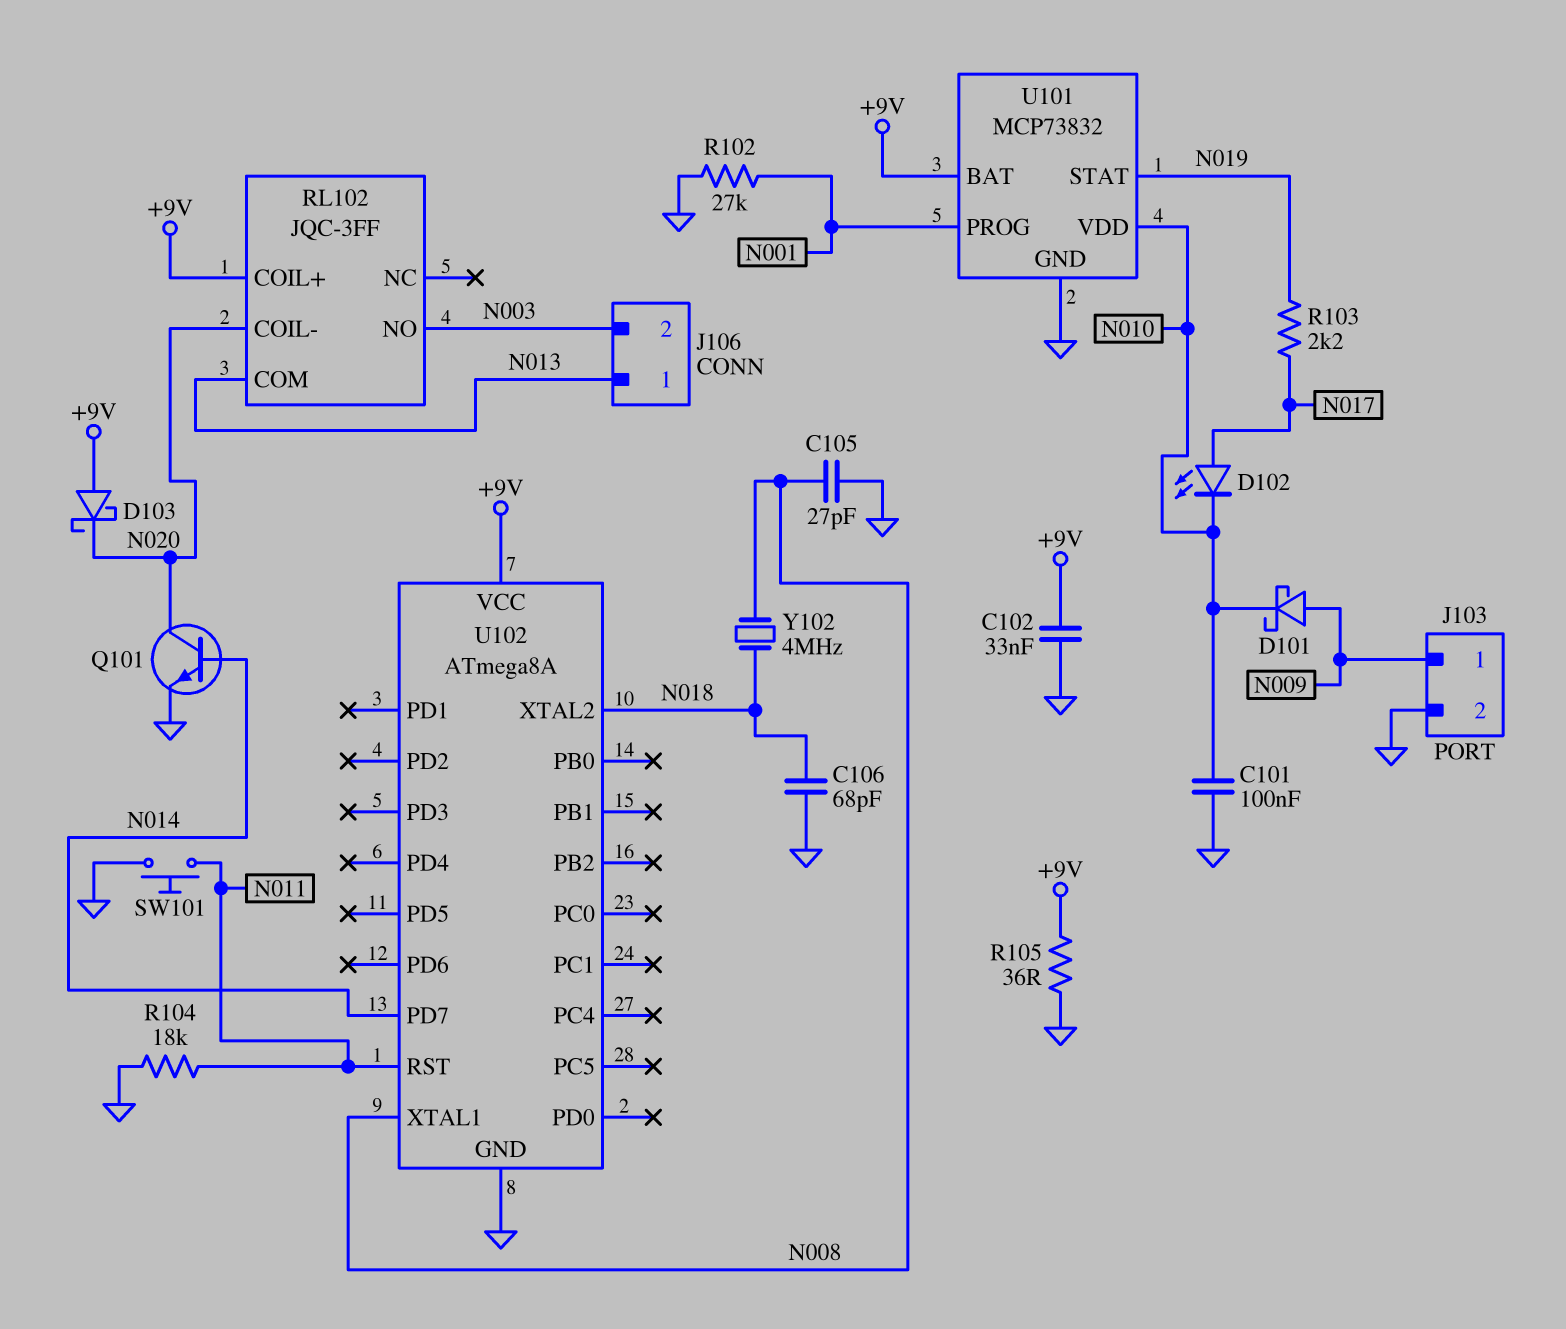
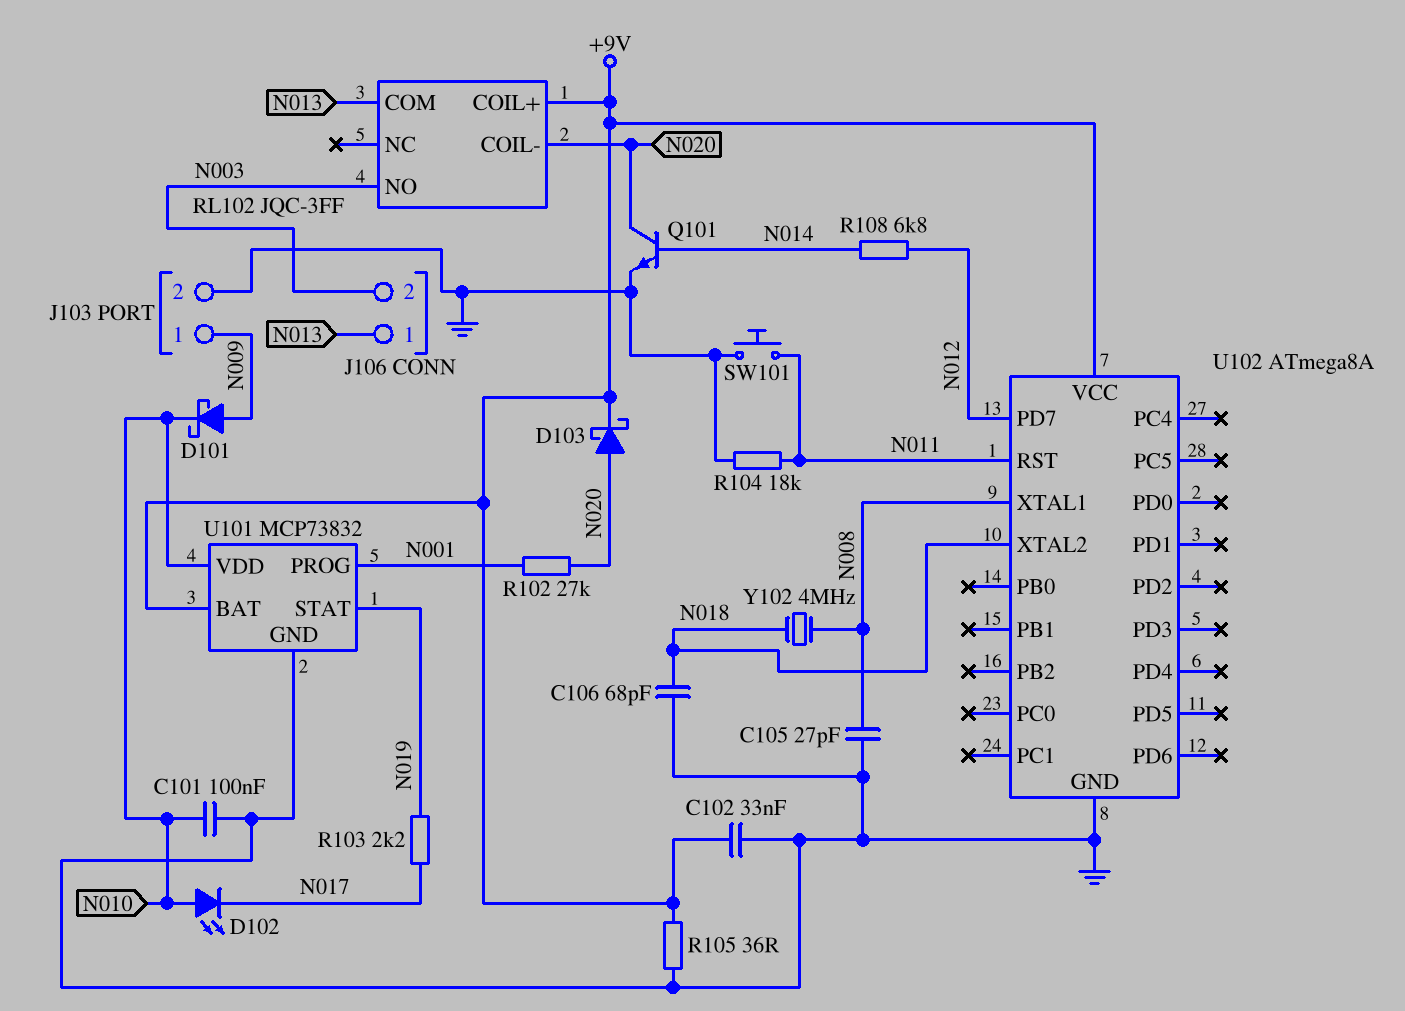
D102: LED (A N017, K N010) -> LED (A N010, K N017)
D103: schottky (A +9V, K N020) -> schottky (A N020, K +9V)
R102: 27k (GND, N001) -> 27k (N001, N020)
R108: none -> 6.8k (N012, N014)
U102 pin PD7: N014 -> N012

